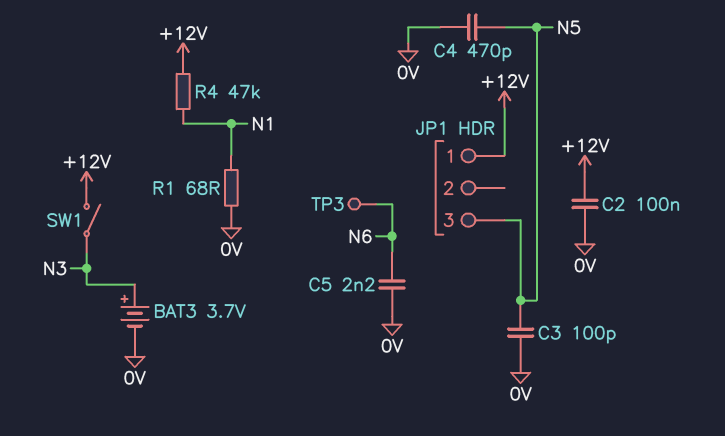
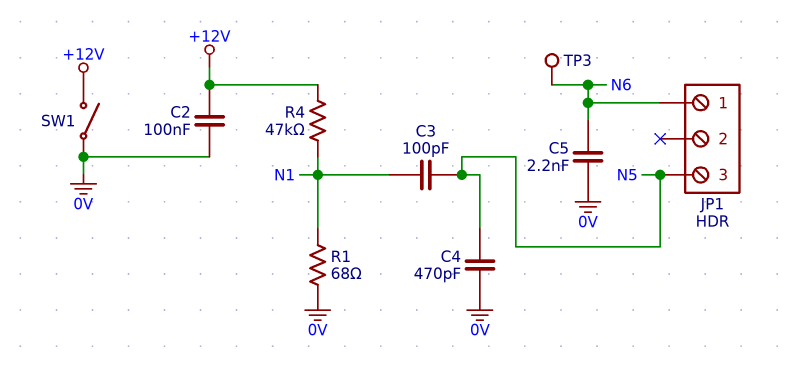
BAT3: 3.7V (plus N3, minus 0V) -> none
C3: 100pF (0V, N5) -> 100pF (N1, N5)
JP1 pin 1: +12V -> N6
SW1: switch (+12V, N3) -> switch (+12V, 0V)

